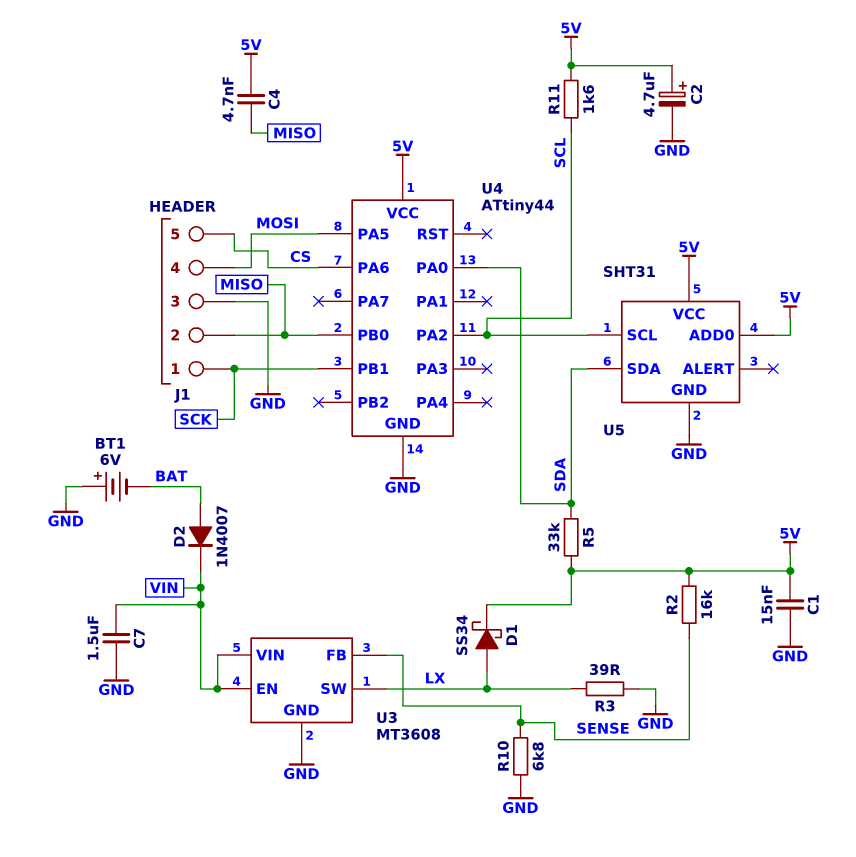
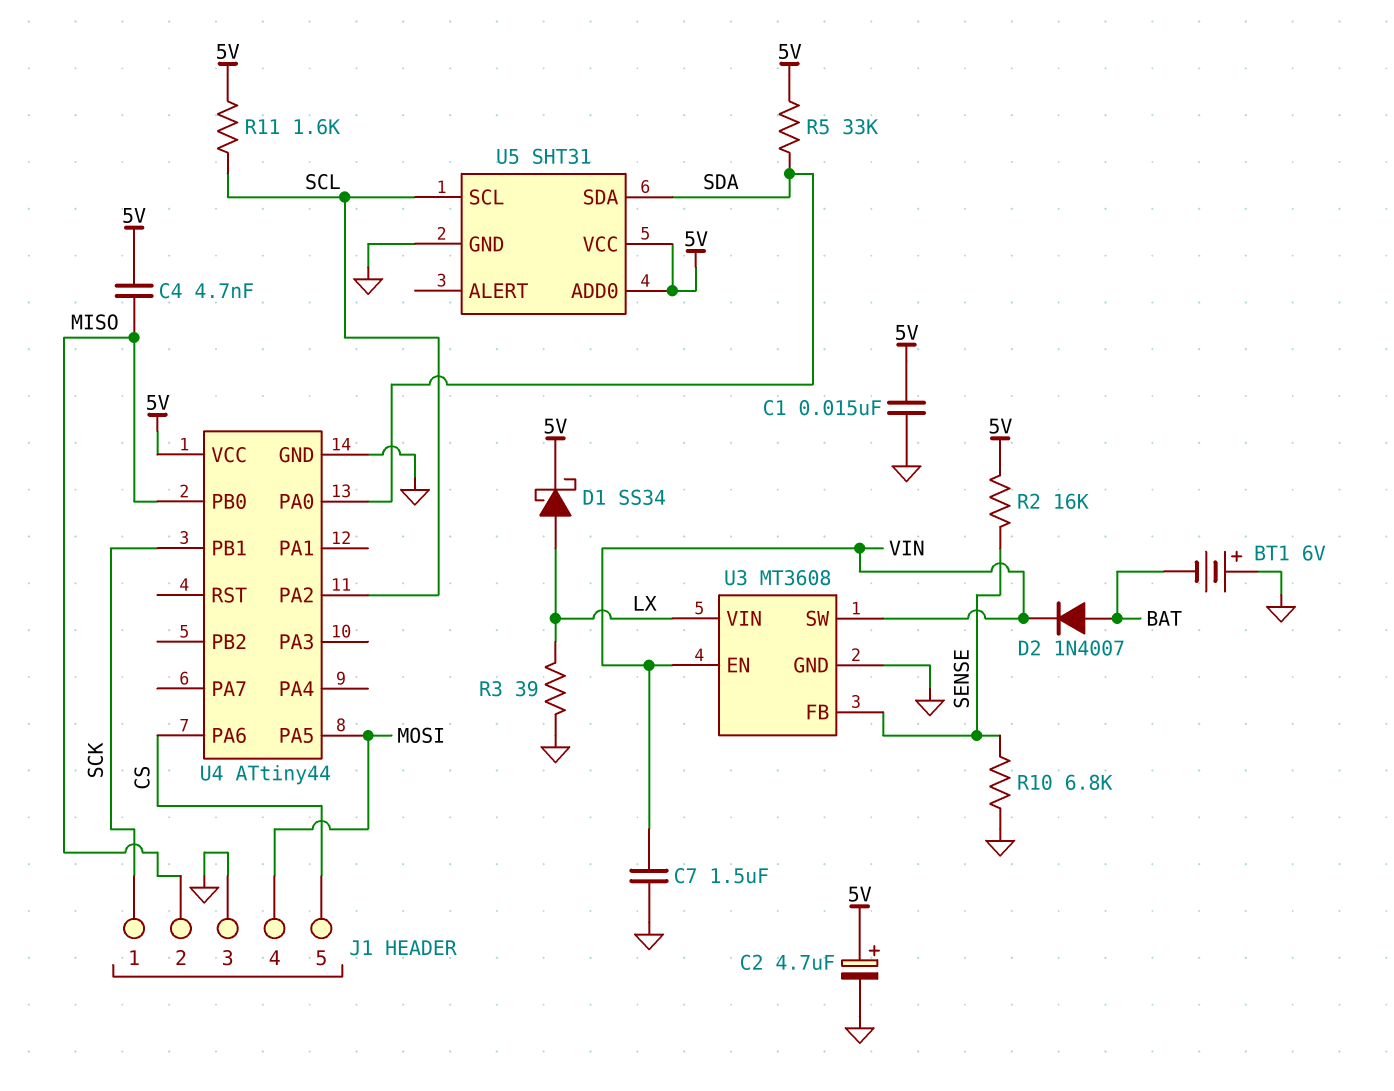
U3 pin SW: LX -> VIN
U3 pin VIN: VIN -> LX

